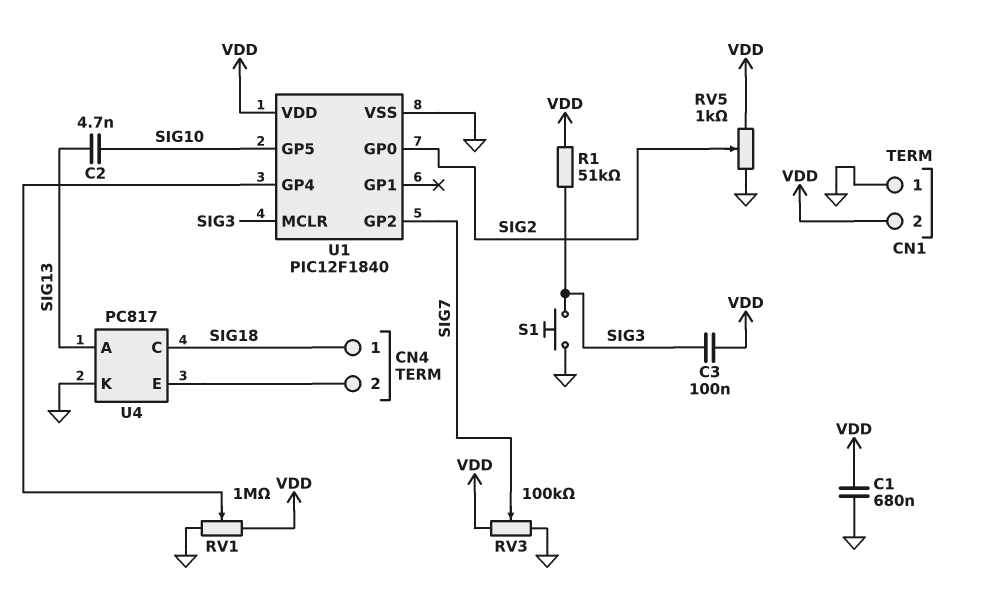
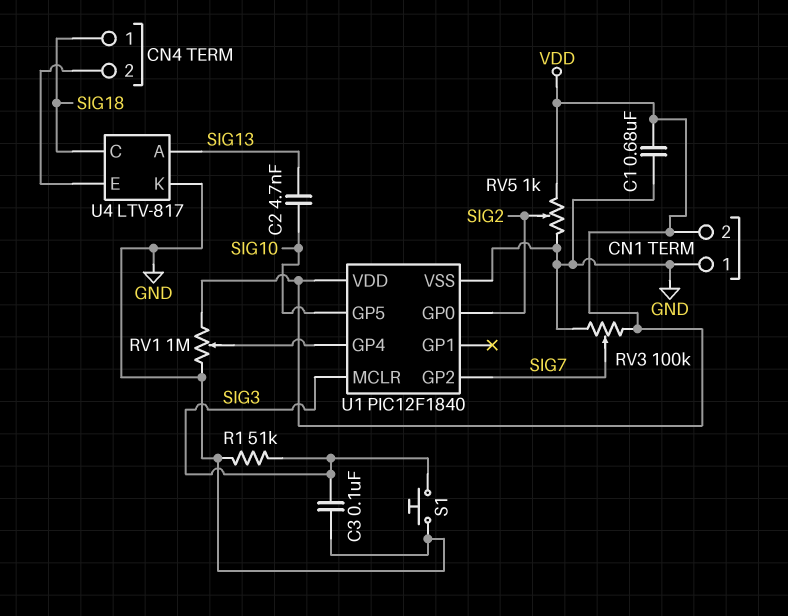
C3: 100nF (SIG3, VDD) -> 100nF (GND, SIG3)
R1: 51k (SIG3, VDD) -> 51k (GND, SIG3)
U4: PC817 -> LTV-817

